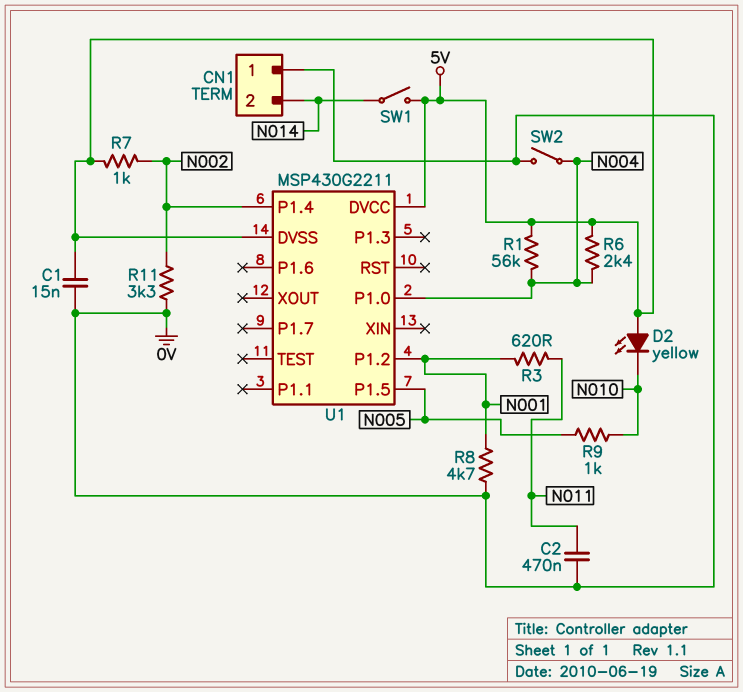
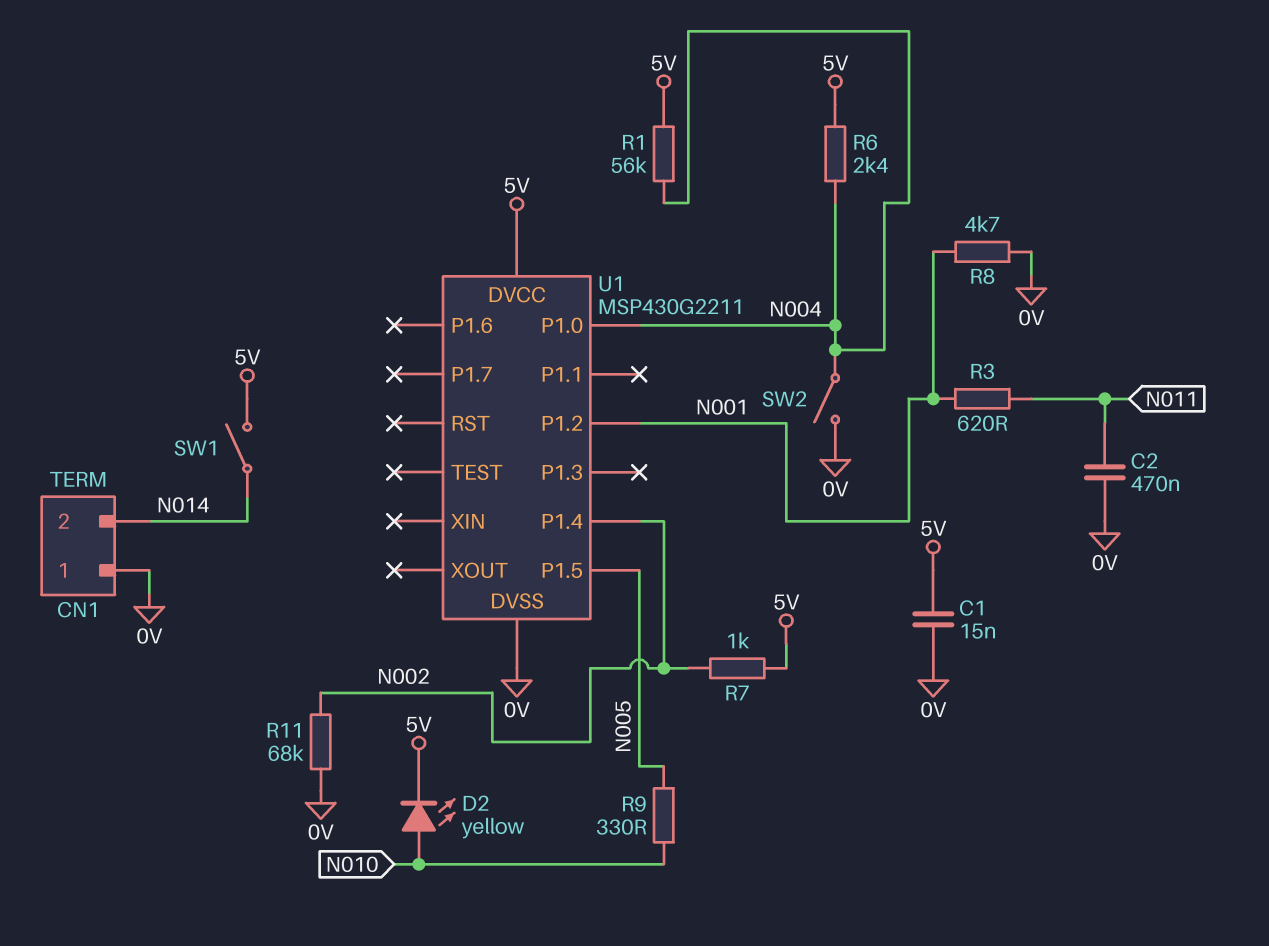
D2: LED yellow (A 5V, K N010) -> LED yellow (A N010, K 5V)
R9: 1k (N005, N010) -> 330 (N005, N010)
R11: 3.3k (0V, N002) -> 68k (0V, N002)
U1 pin DVSS: 5V -> 0V

